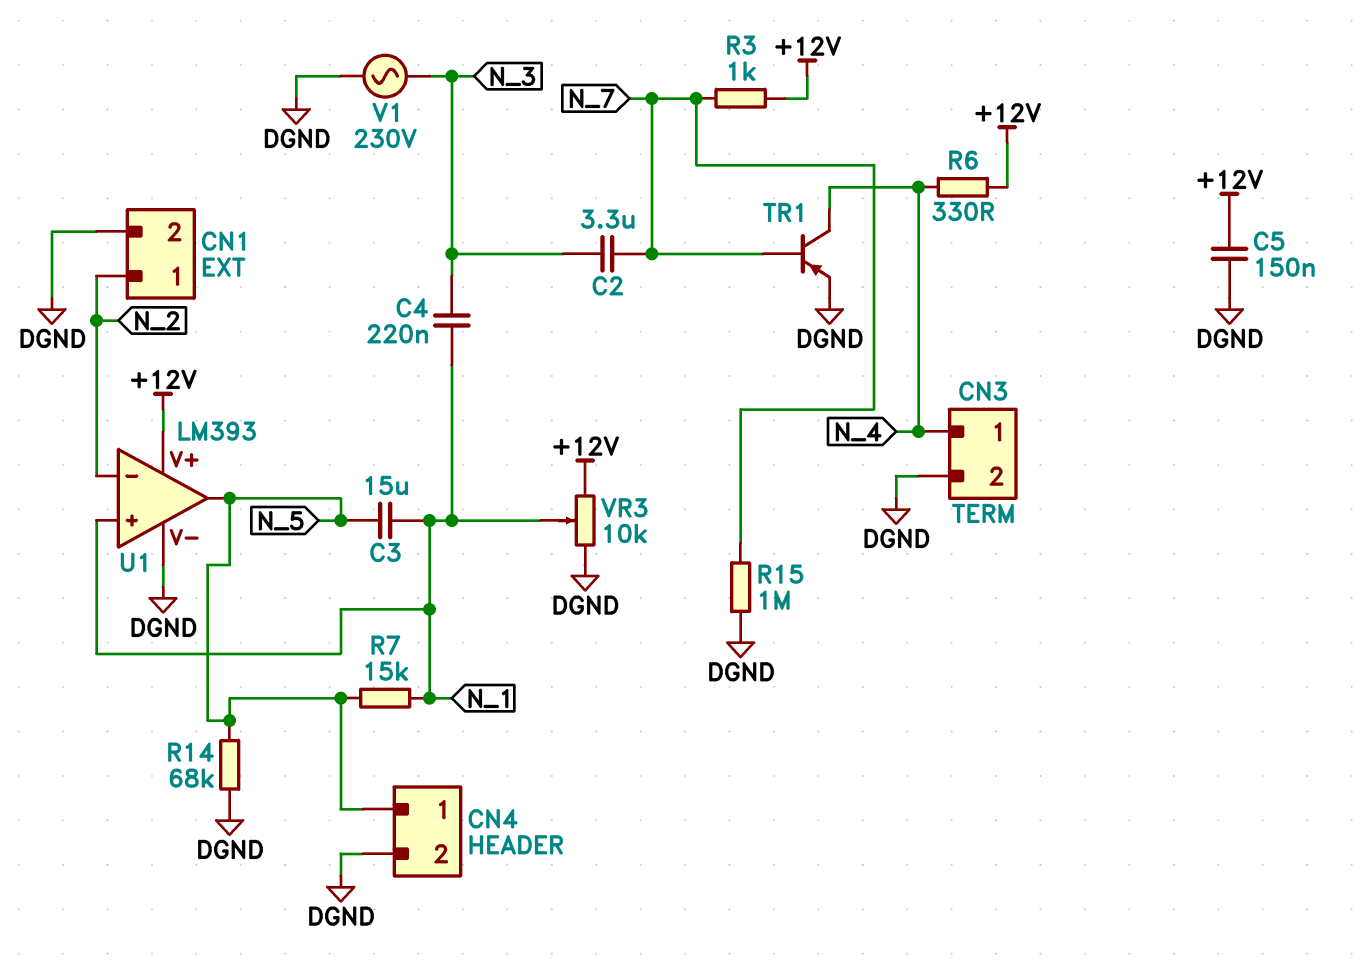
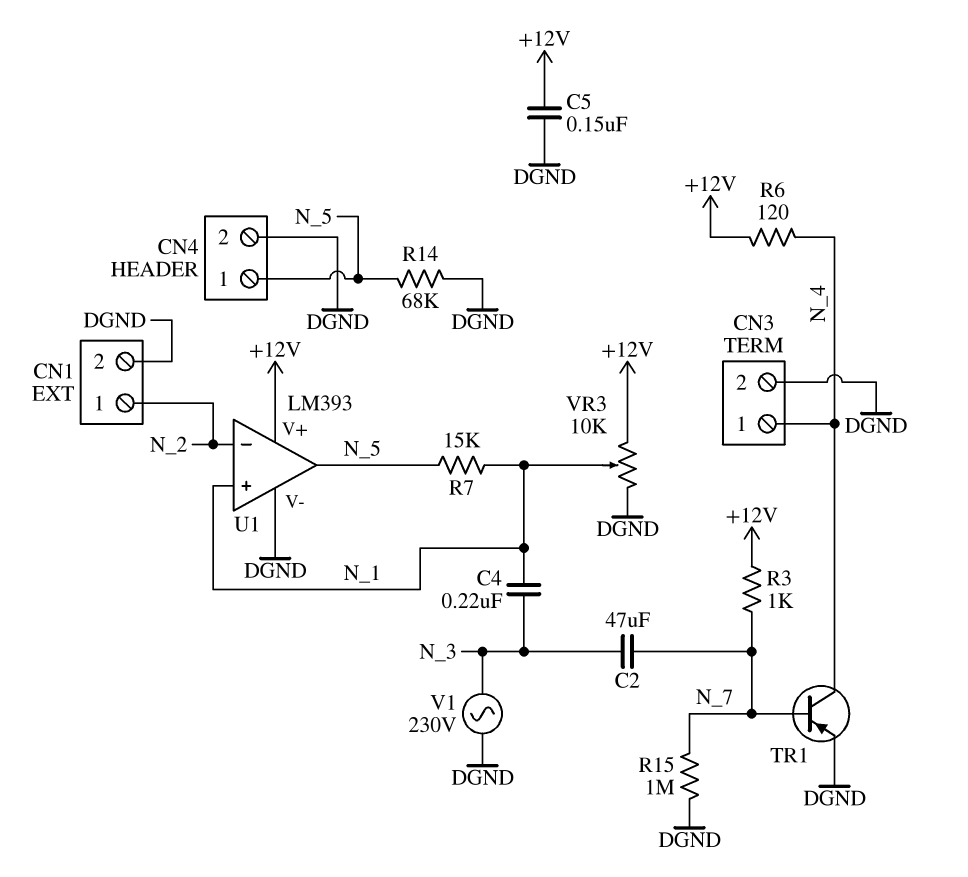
C2: 3.3uF (N_3, N_7) -> 47uF (N_3, N_7)
C3: 15uF (N_1, N_5) -> none
R6: 330 (+12V, N_4) -> 120 (+12V, N_4)

